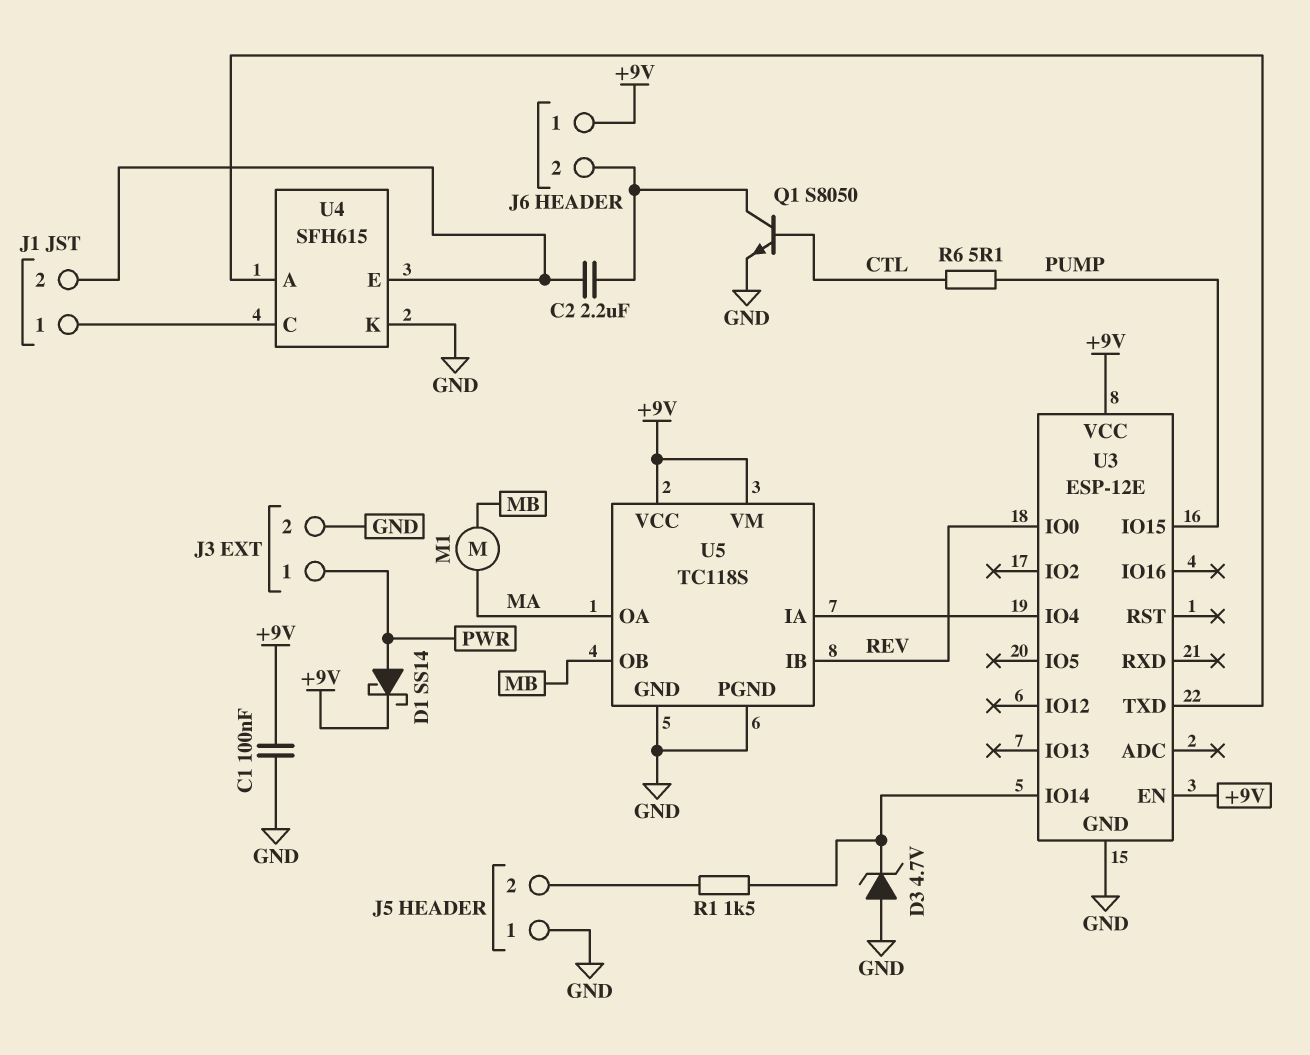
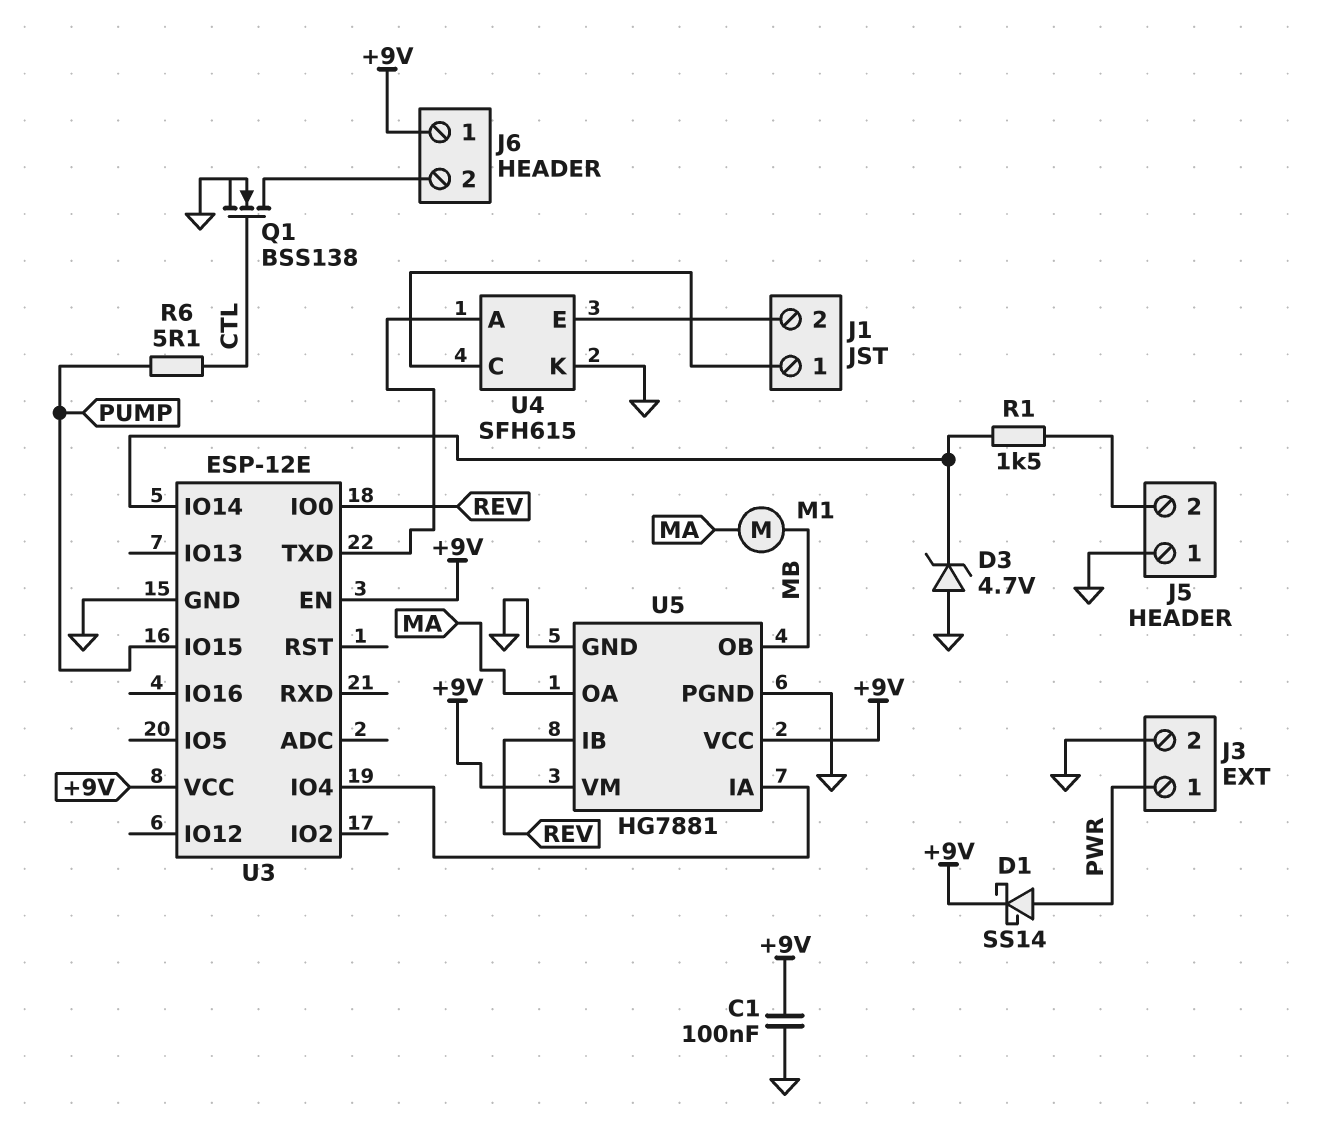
C2: 2.2uF (J1/2, J6/2) -> none
Q1: NPN S8050 (B CTL, C J6/2, E GND) -> NMOS BSS138 (G CTL, D J6/2, S GND)
U5: TC118S -> HG7881

